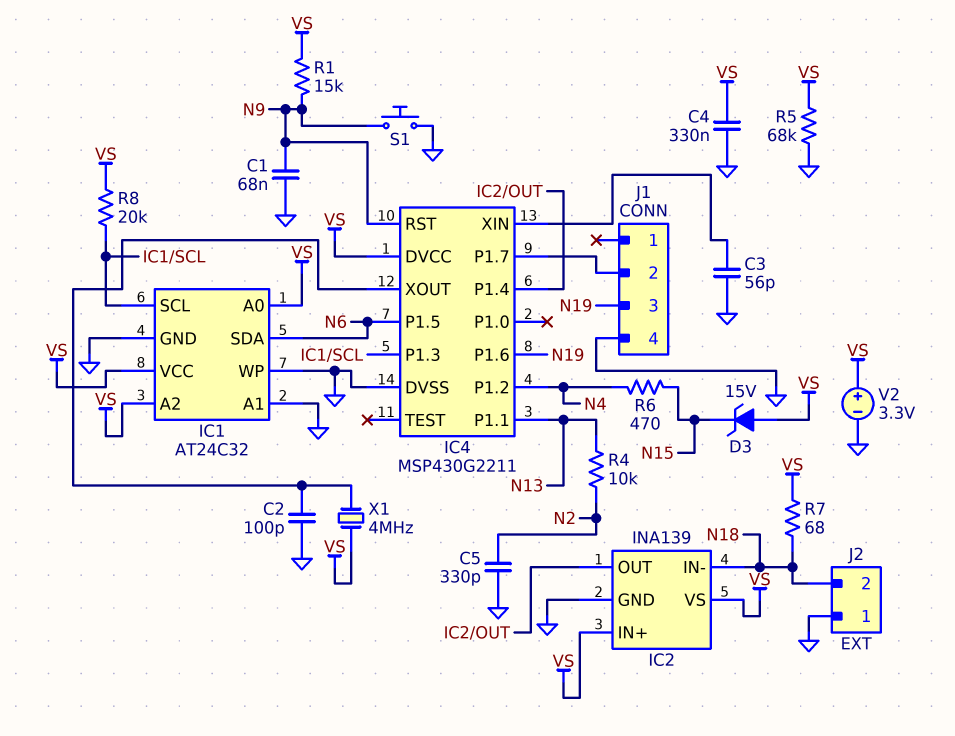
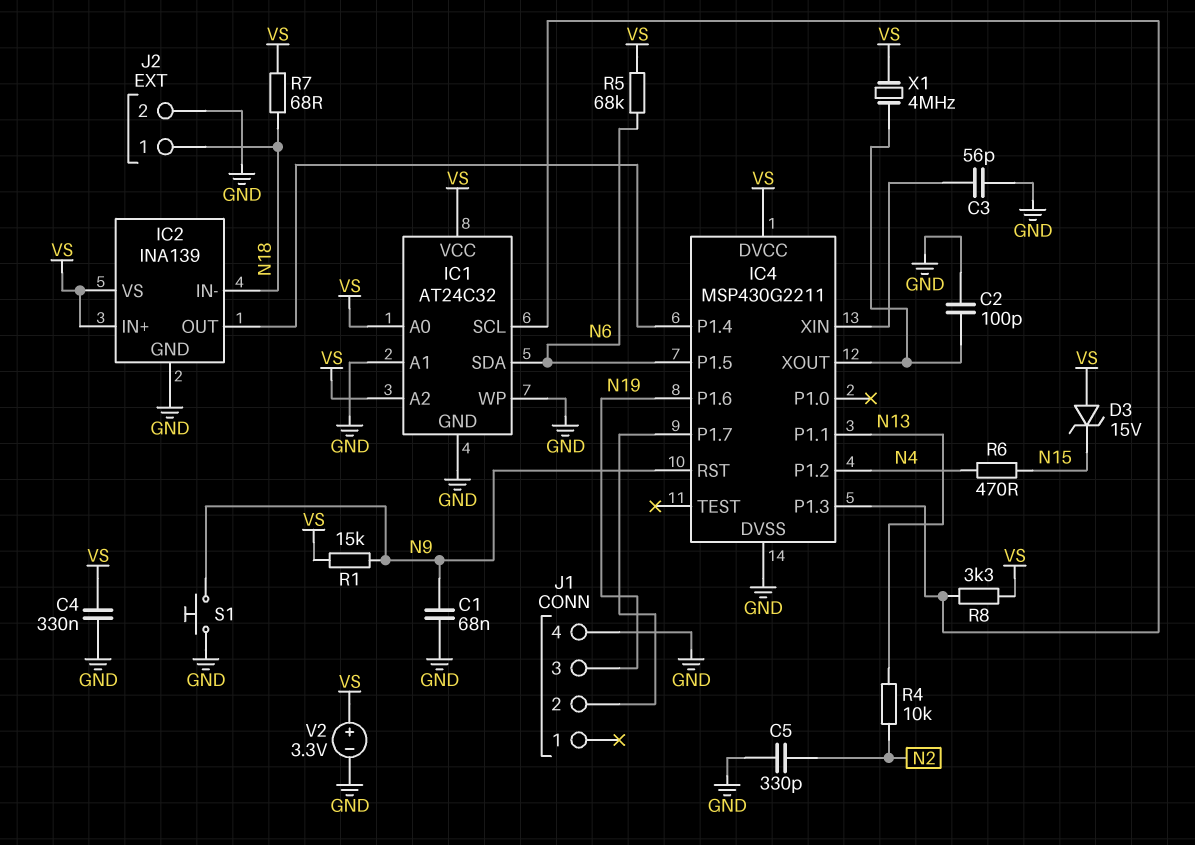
J2 pin 1: GND -> N18
J2 pin 2: N18 -> GND
R5: 68k (GND, VS) -> 68k (N6, VS)
R8: 20k (IC1/SCL, VS) -> 3.3k (IC1/SCL, VS)

